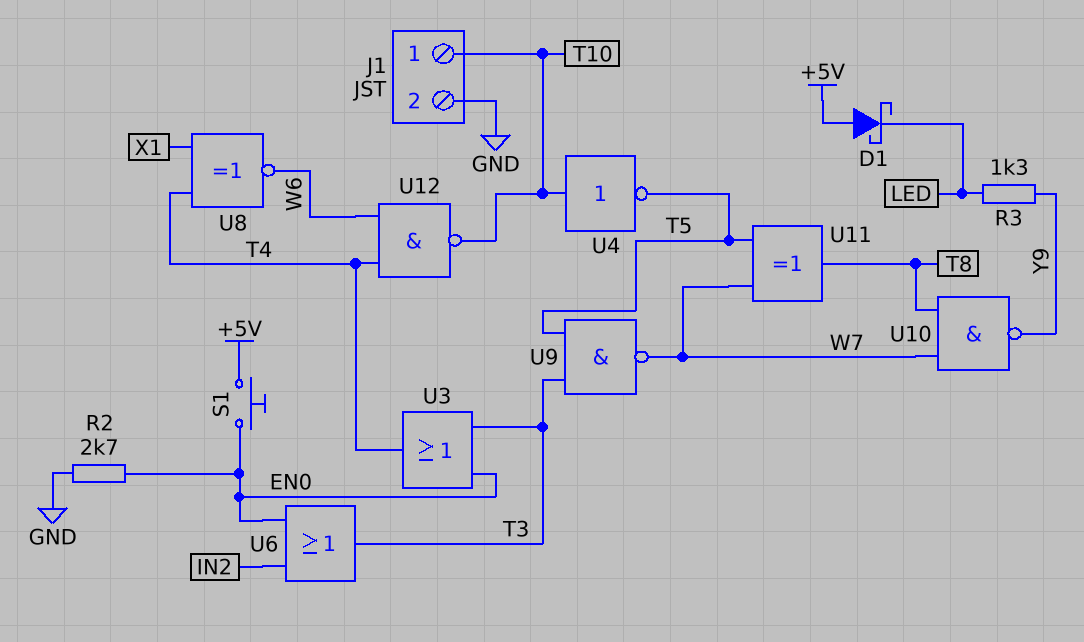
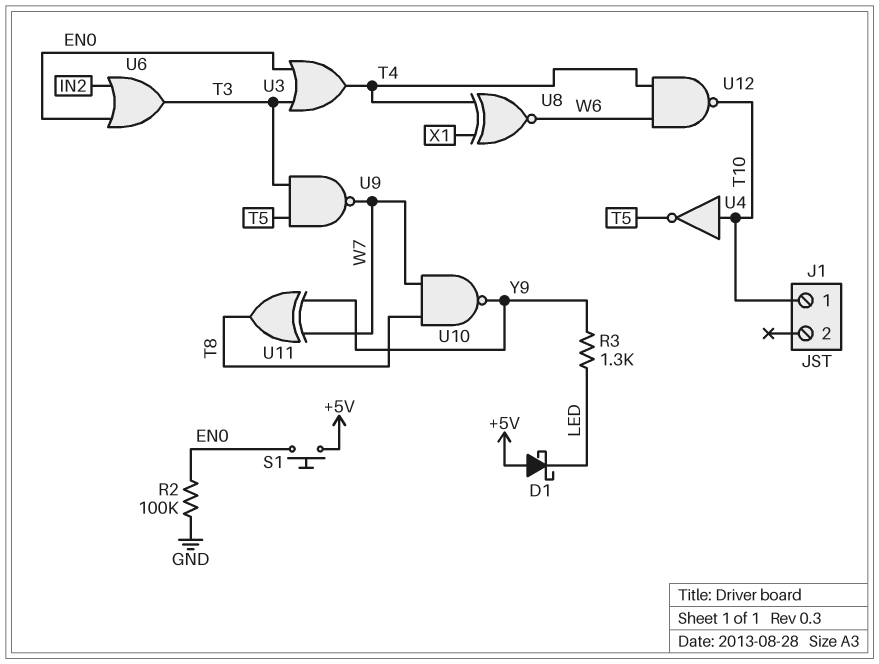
J1 pin 2: GND -> none
R2: 2.7k (EN0, GND) -> 100k (EN0, GND)
U11: XOR (in T5, in W7, out T8) -> XOR (in W7, in Y9, out T8)

